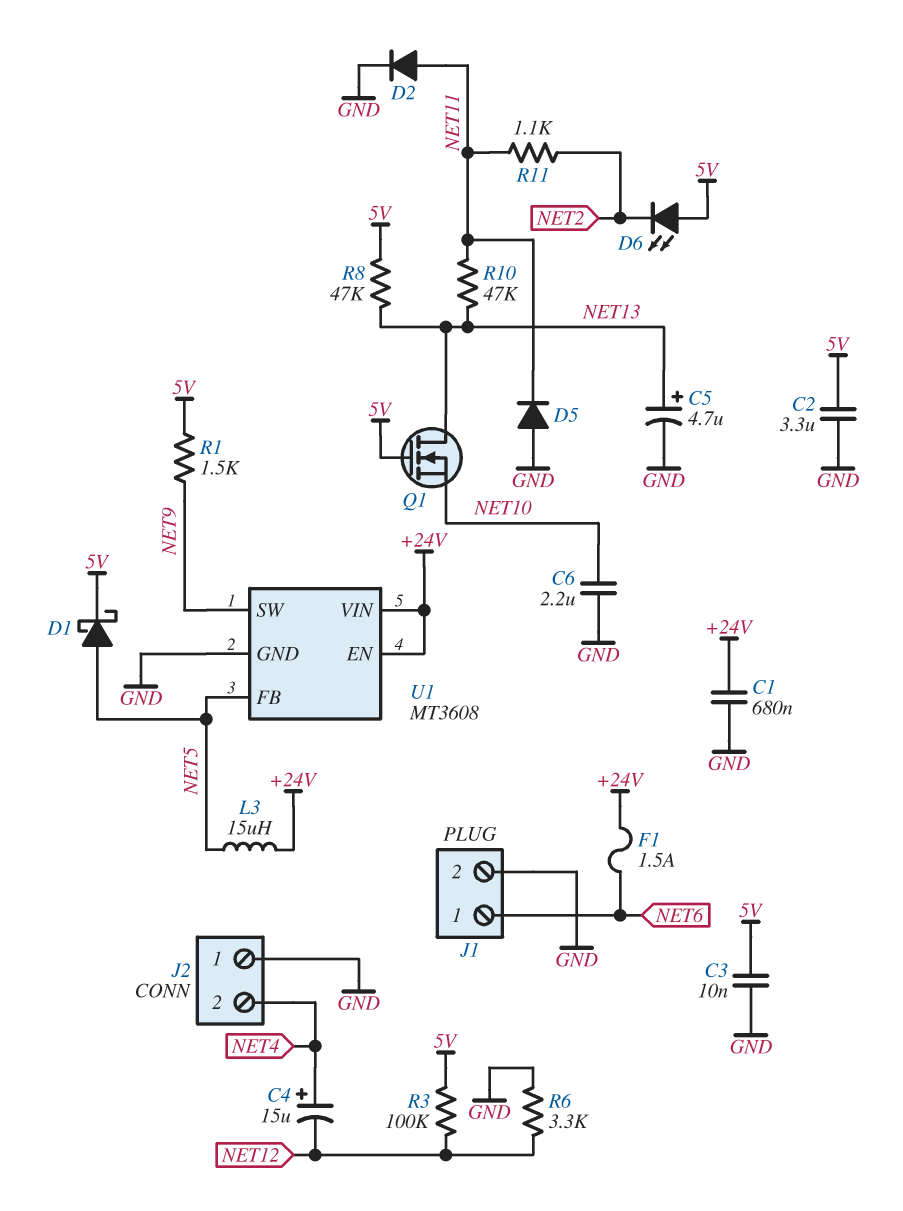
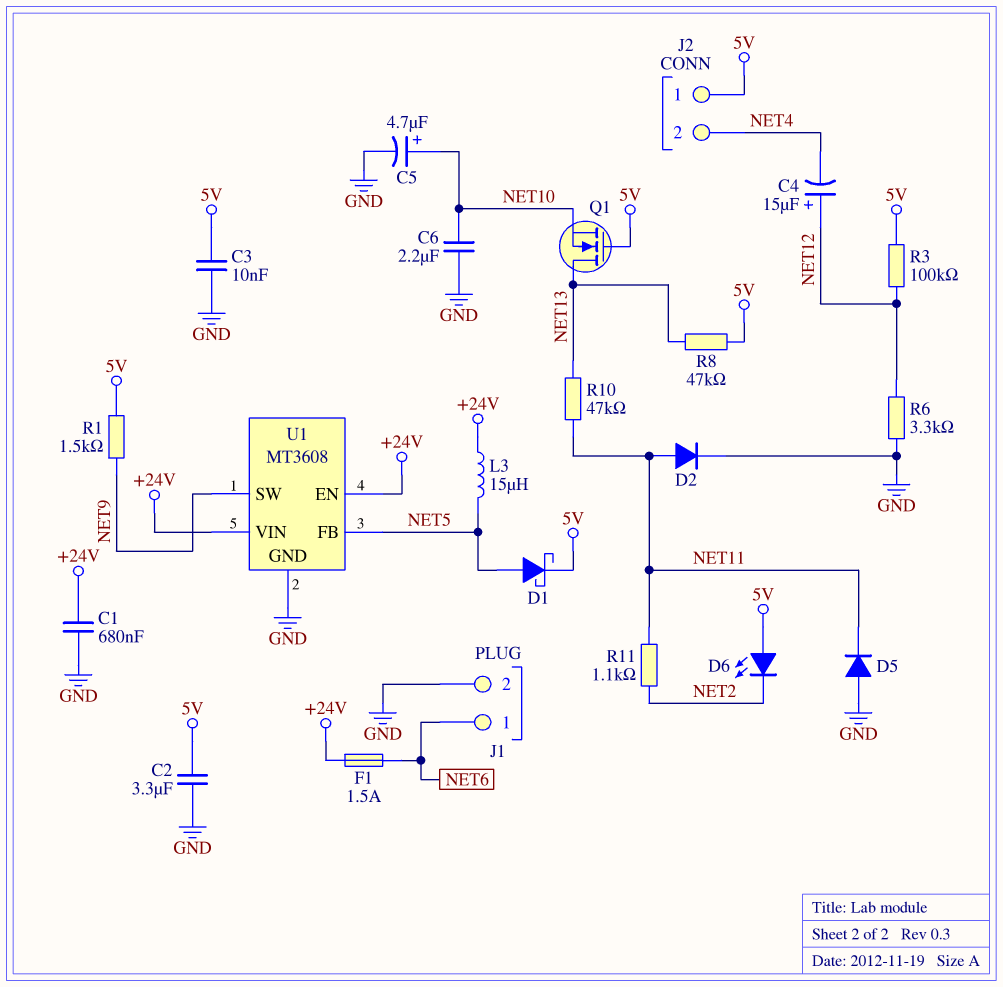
C4: 15uF (plus NET4, minus NET12) -> 15uF (plus NET12, minus NET4)
C5: 4.7uF (plus NET13, minus GND) -> 4.7uF (plus NET10, minus GND)
J2 pin 1: GND -> 5V

